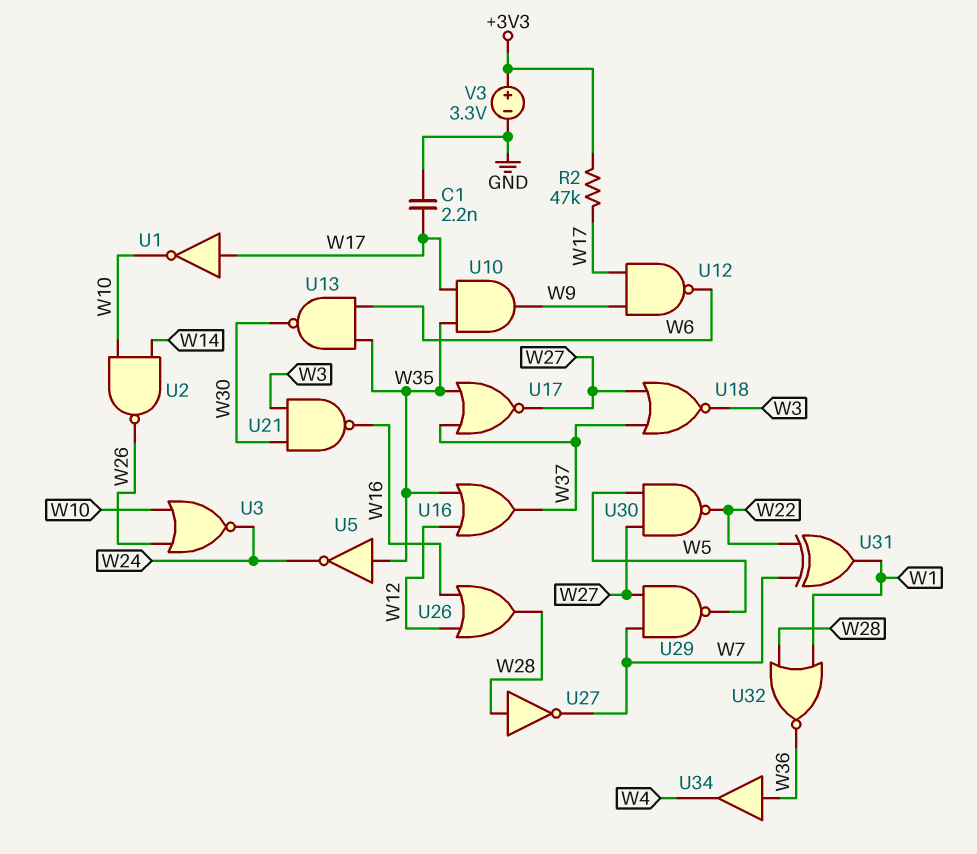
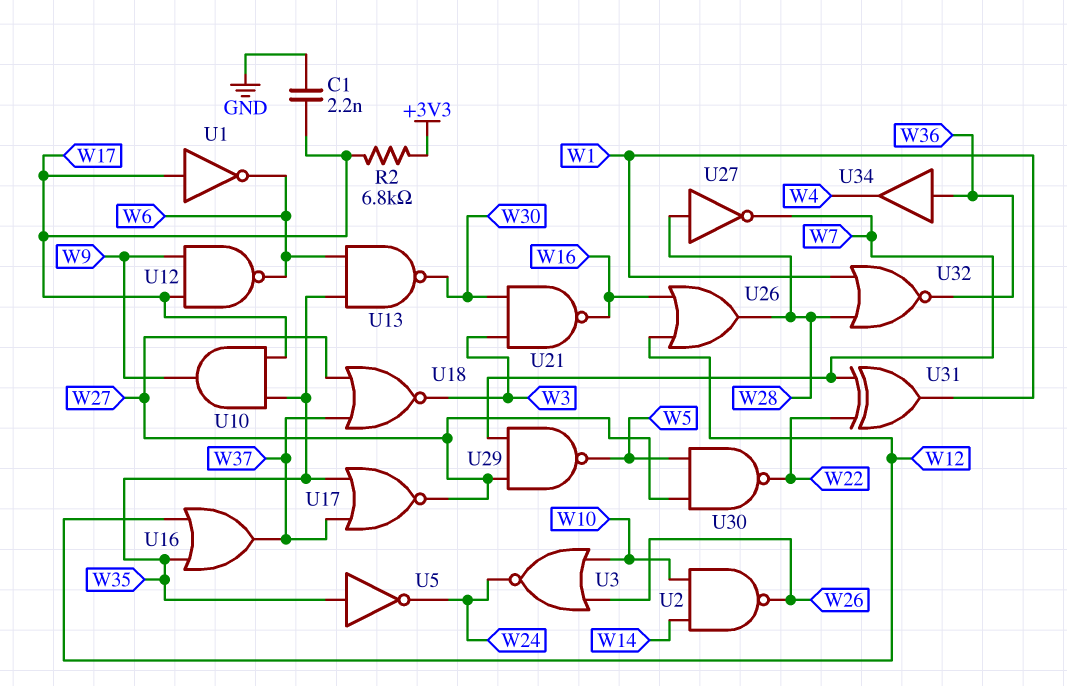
R2: 47k (+3V3, W17) -> 6.8k (+3V3, W17)
U1: NOT (in W17, out W10) -> NOT (in W17, out W6)
V3: 3.3V (plus +3V3, minus GND) -> none

